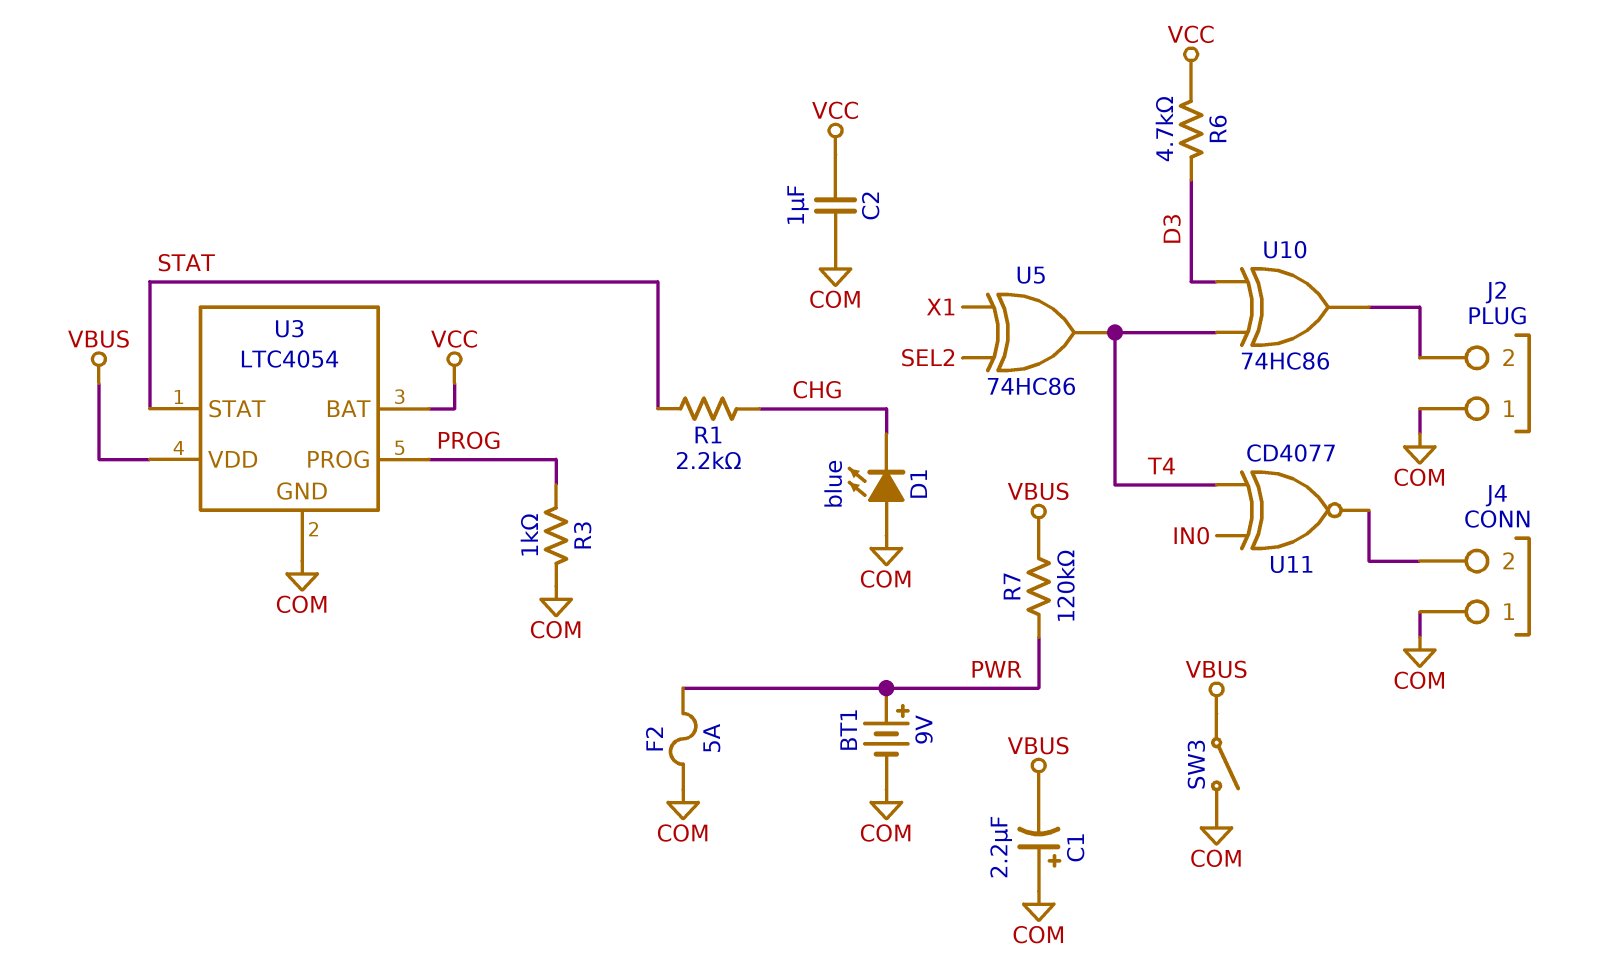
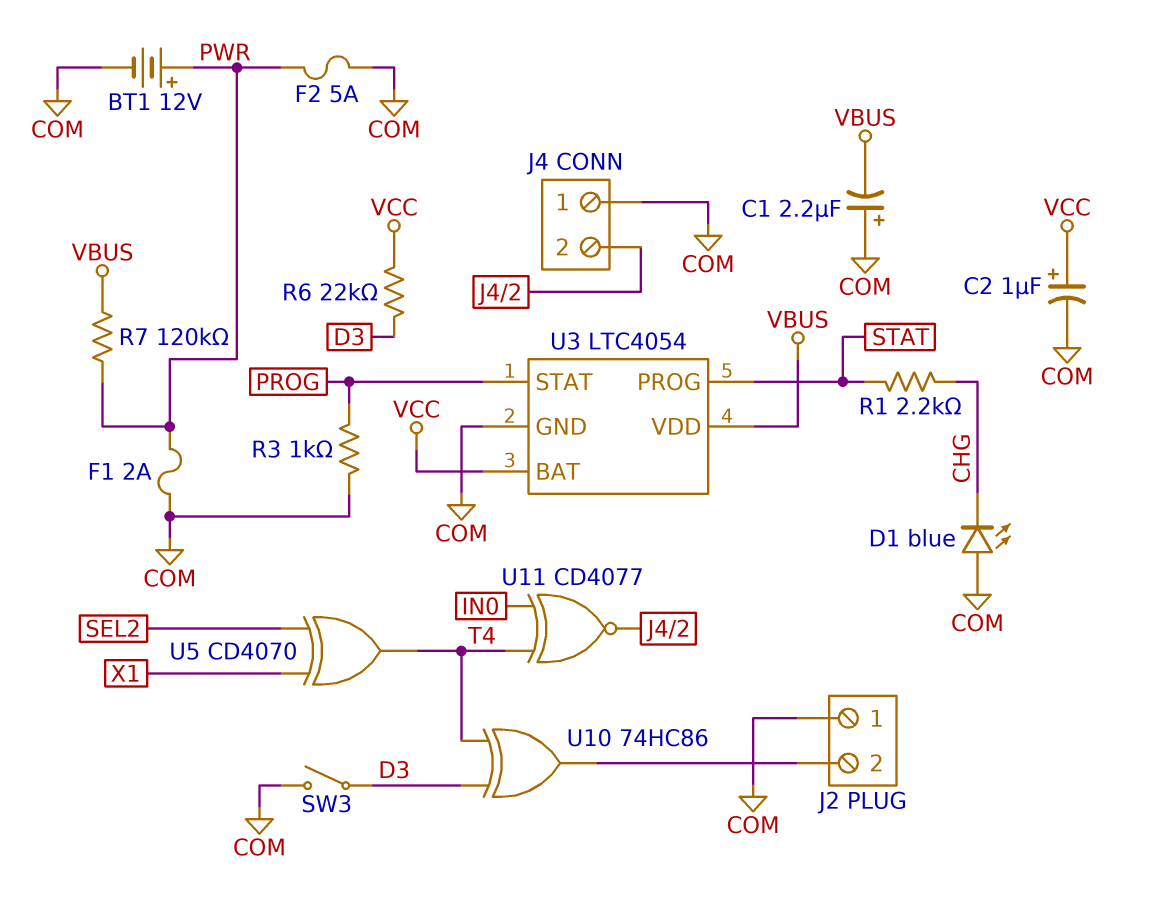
BT1: 9V (plus PWR, minus COM) -> 12V (plus PWR, minus COM)
C2: 1uF (COM, VCC) -> 1uF (plus VCC, minus COM)
F1: none -> 2A (COM, PWR)
R6: 4.7k (D3, VCC) -> 22k (D3, VCC)
SW3: switch (COM, VBUS) -> switch (COM, D3)
U3 pin PROG: PROG -> STAT
U3 pin STAT: STAT -> PROG
U5: XOR 74HC86 (in SEL2, in X1, out T4) -> XOR CD4070 (in SEL2, in X1, out T4)

